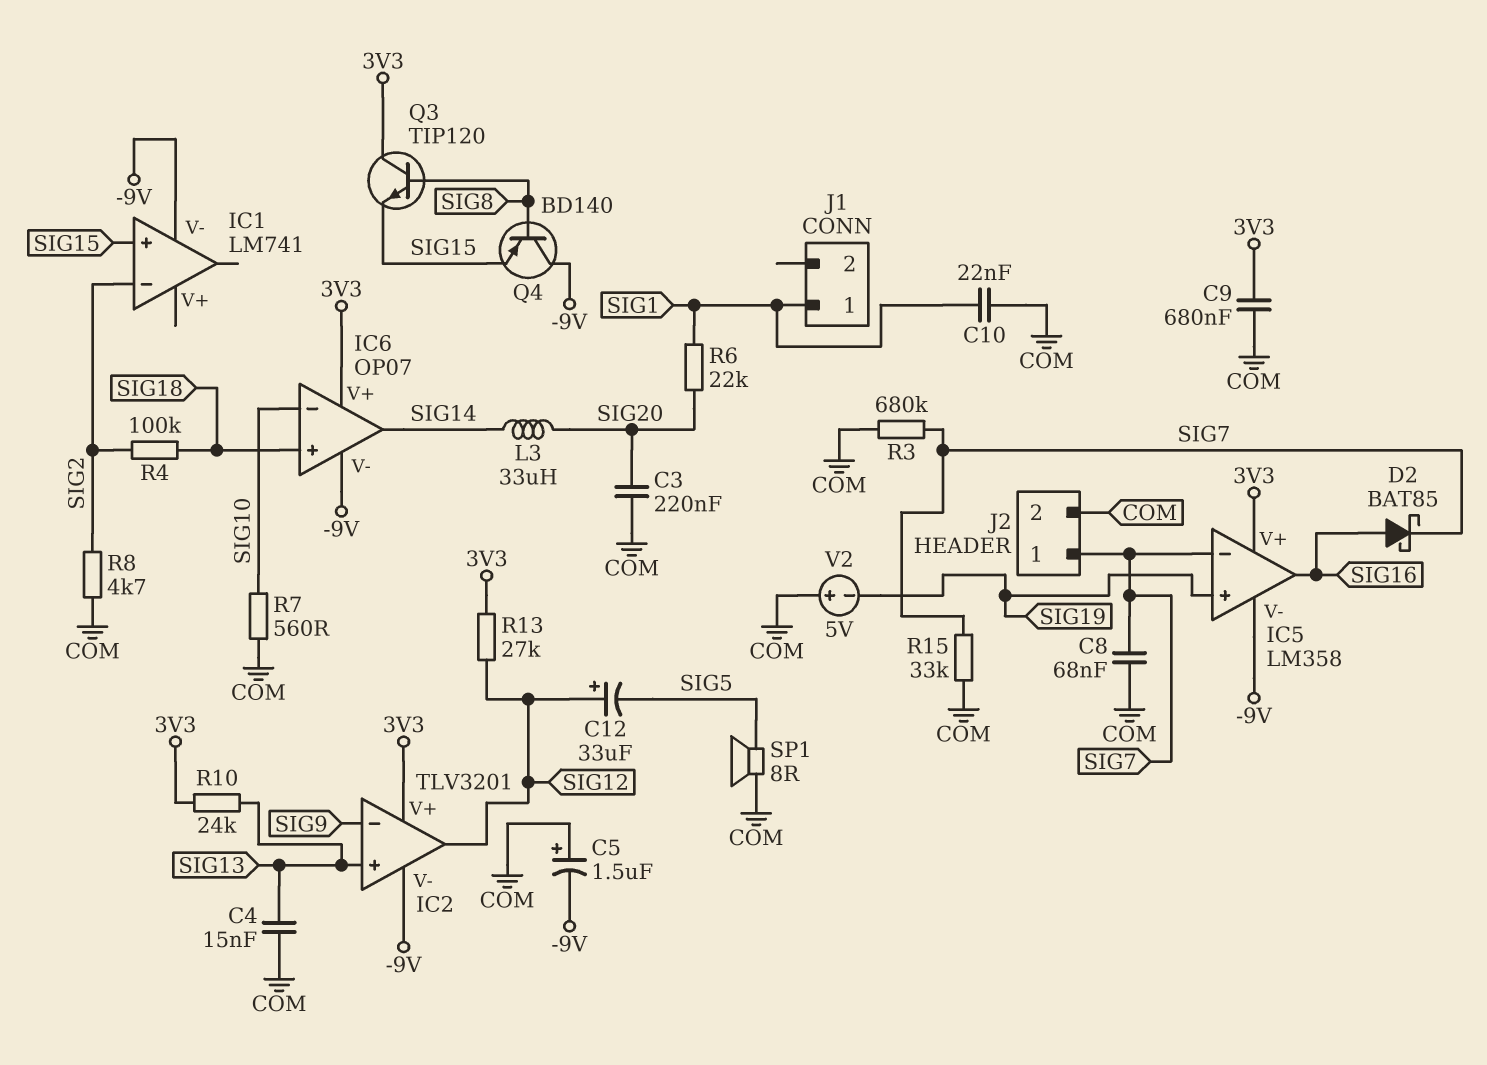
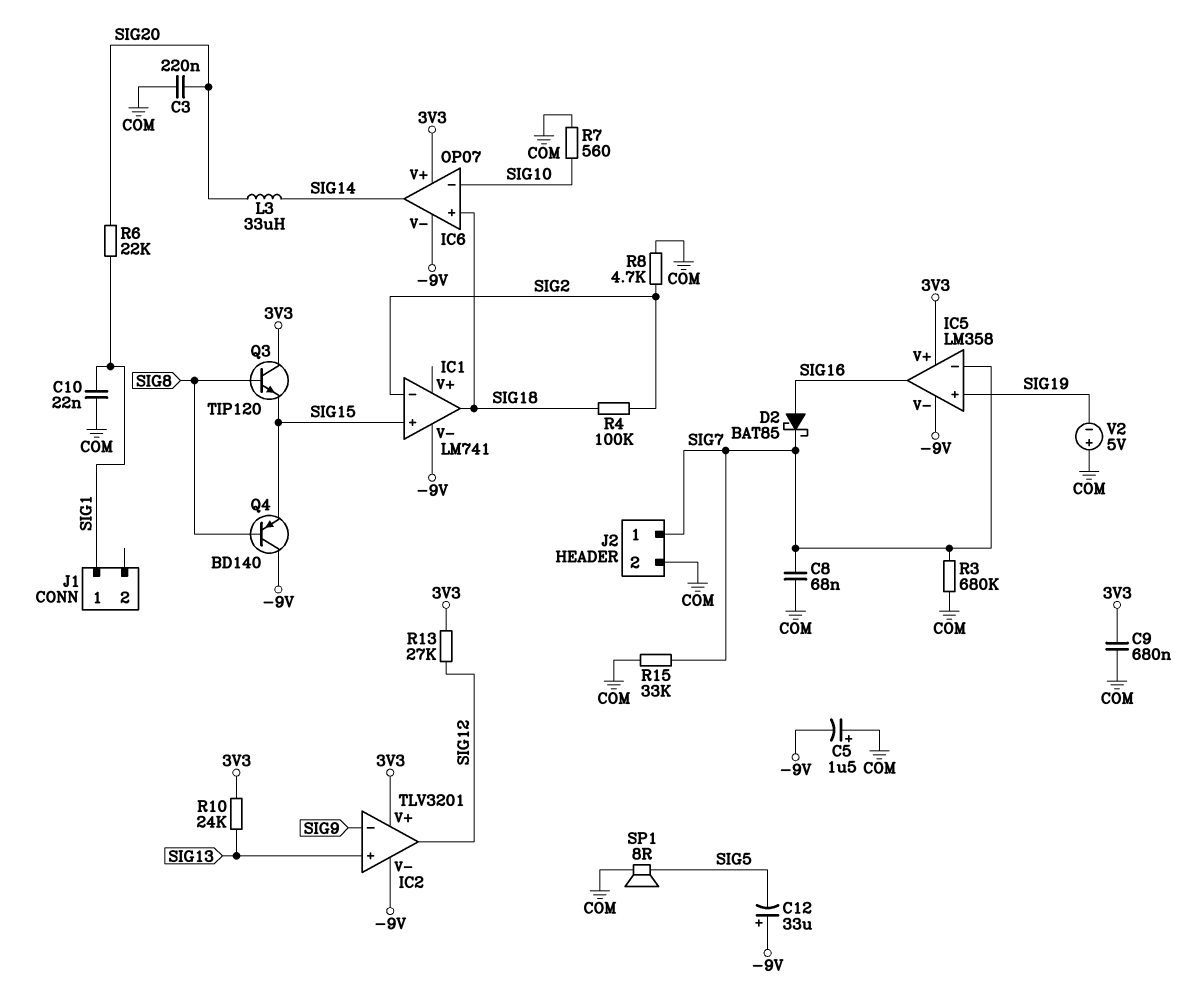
C4: 15nF (COM, SIG13) -> none
C12: 33uF (plus SIG12, minus SIG5) -> 33uF (plus -9V, minus SIG5)
IC1 pin out: none -> SIG18

